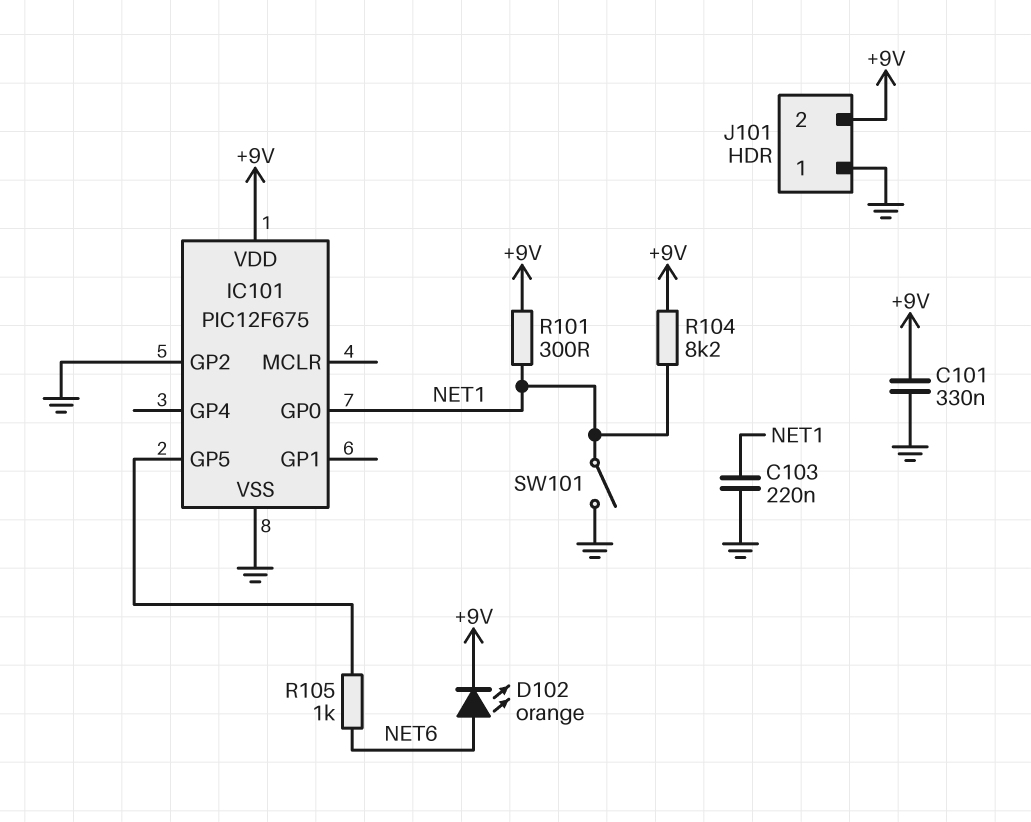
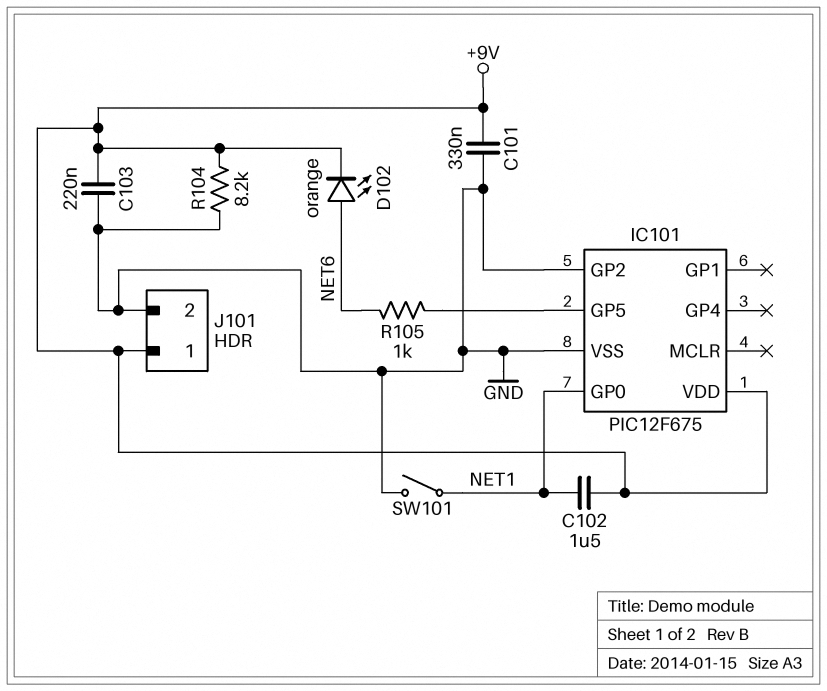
C102: none -> 1.5uF (+9V, NET1)
C103: 220nF (GND, NET1) -> 220nF (+9V, GND)
J101 pin 1: GND -> +9V
J101 pin 2: +9V -> GND
R101: 300 (+9V, NET1) -> none
R104: 8.2k (+9V, NET1) -> 8.2k (+9V, GND)

